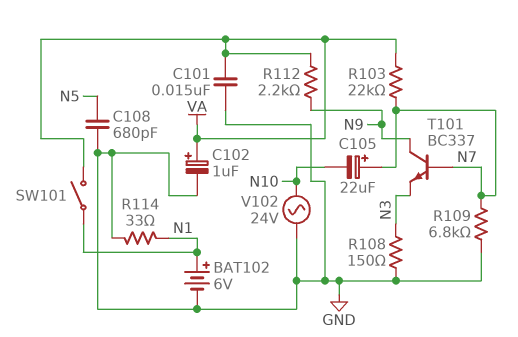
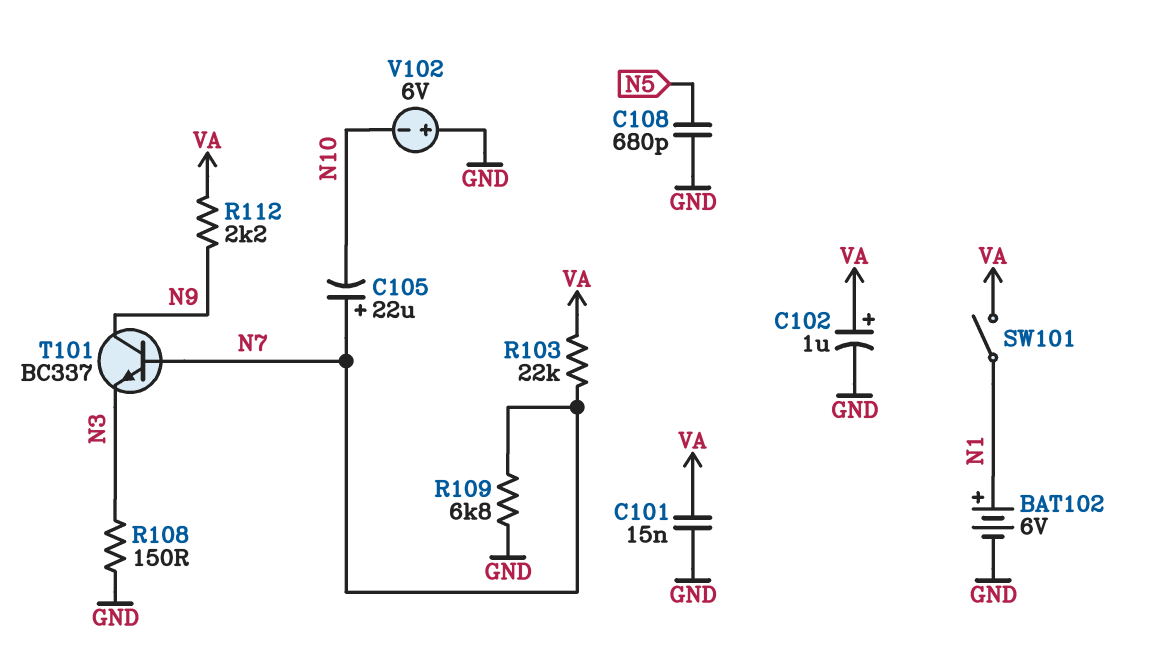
R114: 33 (GND, N1) -> none
V102: AC 24V (GND, N10) -> 6V (plus GND, minus N10)

